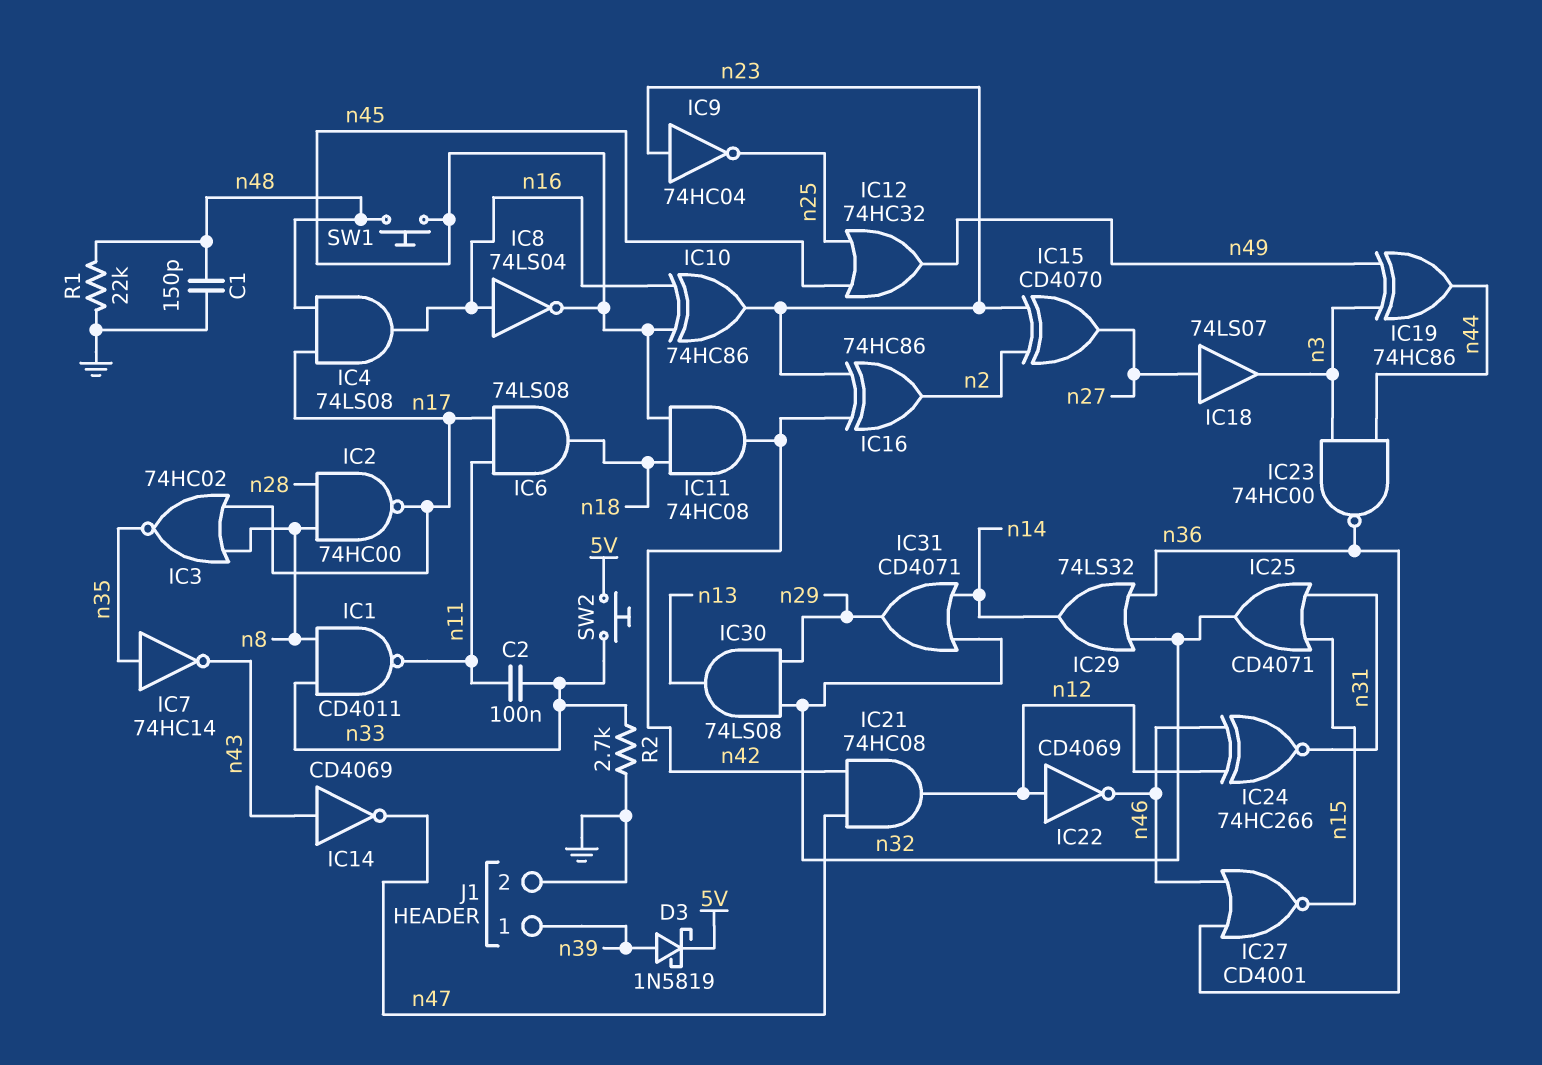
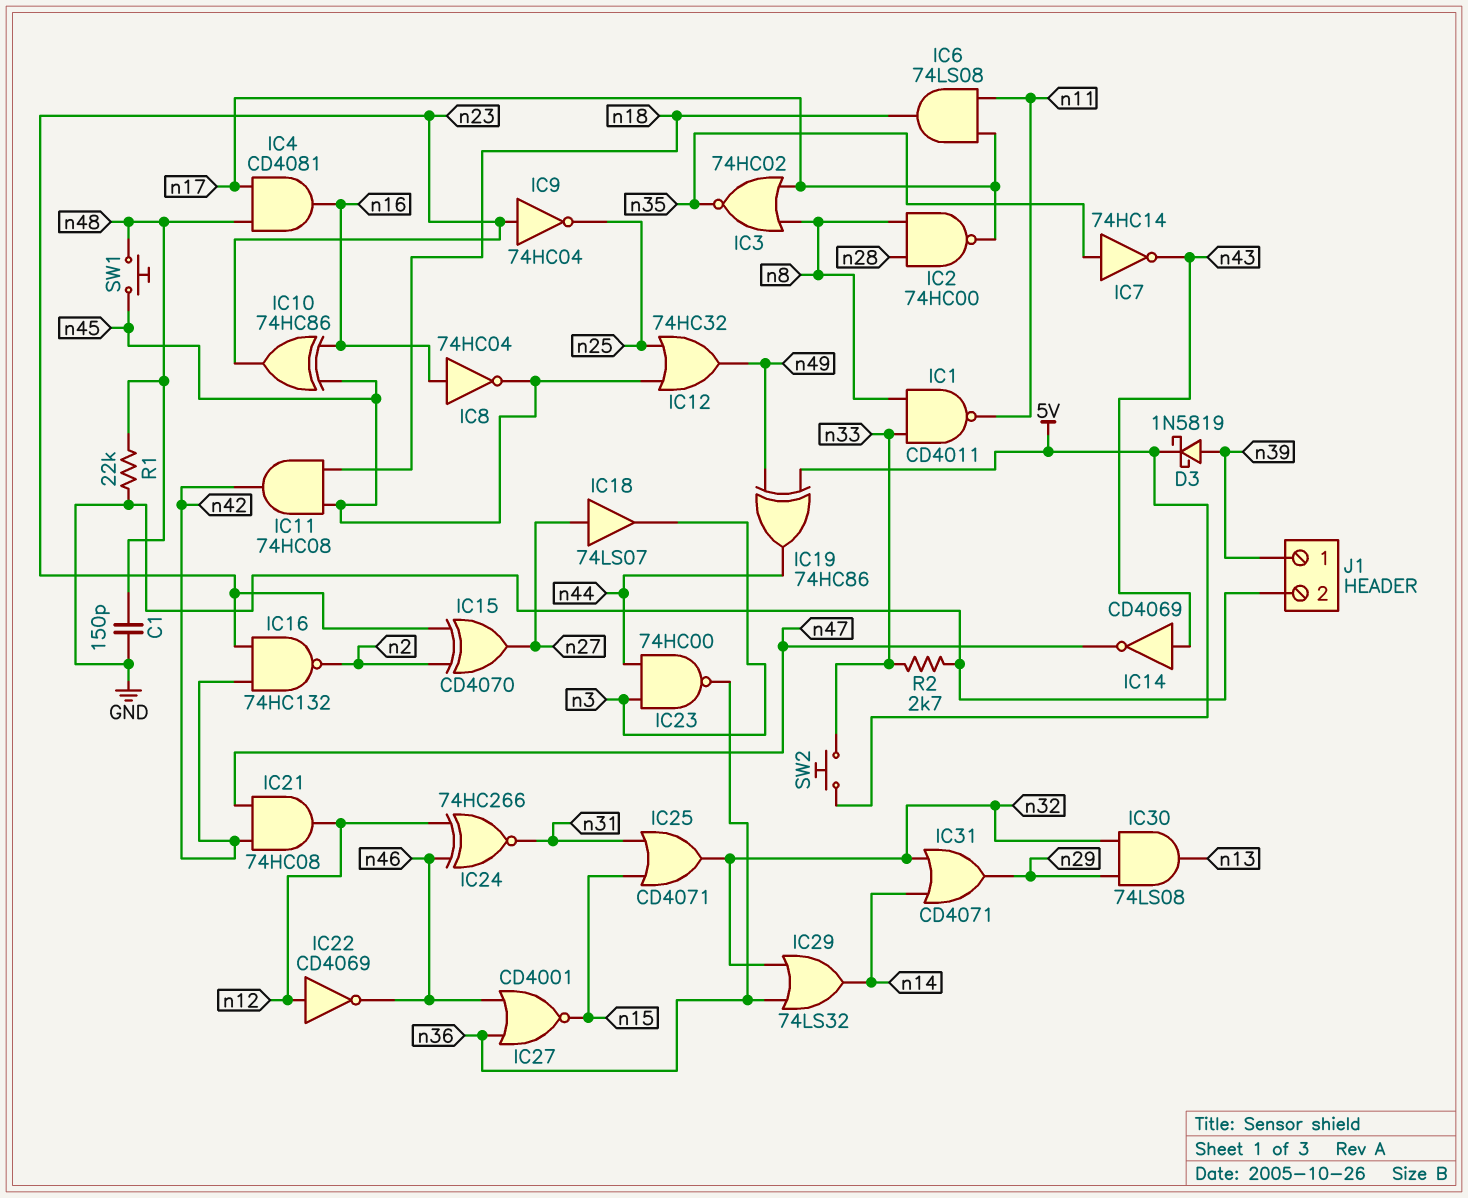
C2: 100nF (n11, n33) -> none
IC4: AND 74LS08 (in n17, in n48, out n16) -> AND CD4081 (in n17, in n48, out n16)
IC8: NOT 74LS04 (in n16, out n45) -> NOT 74HC04 (in n16, out n45)
IC16: XOR 74HC86 (in n23, in n42, out n2) -> NAND 74HC132 (in n23, in n42, out n2)
IC19: XOR 74HC86 (in n3, in n49, out n44) -> XOR 74HC86 (in 5V, in n49, out n44)

